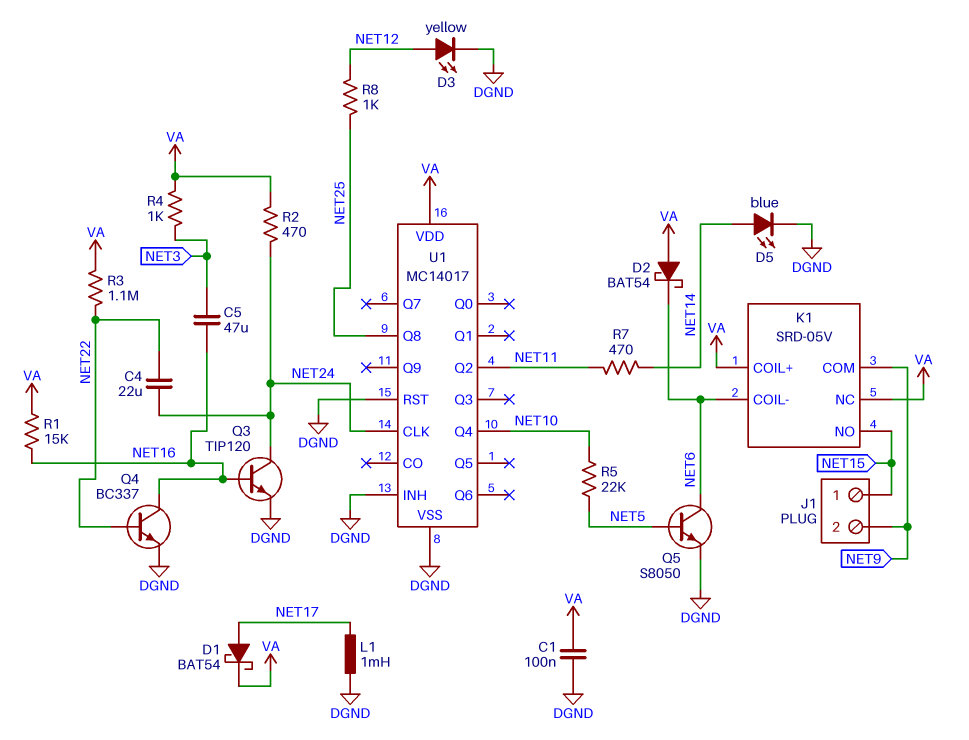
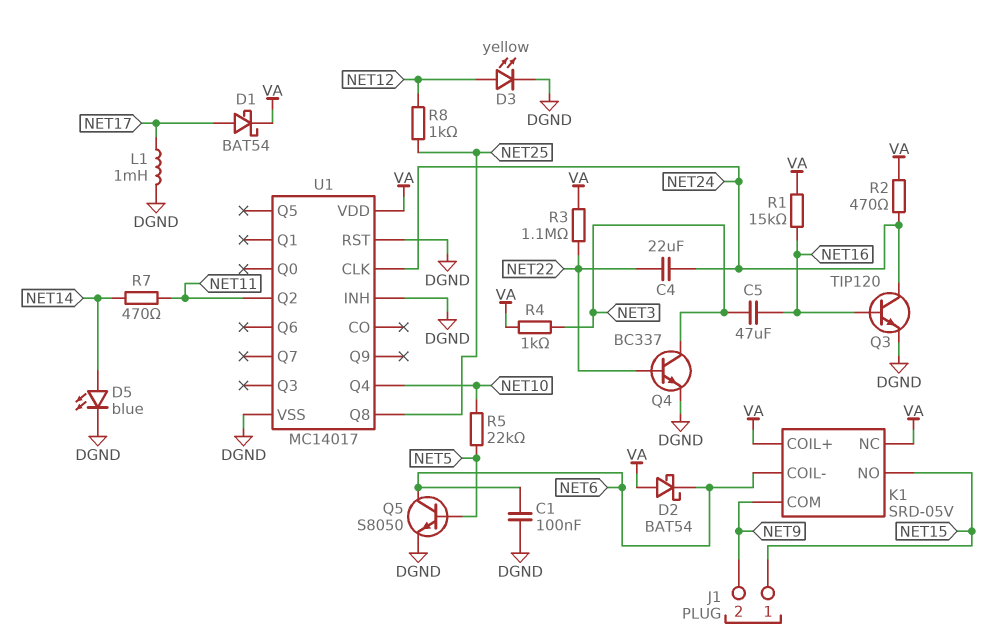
C1: 100nF (DGND, VA) -> 100nF (DGND, NET6)
Q4: NPN BC337 (B NET22, C NET16, E DGND) -> NPN BC337 (B NET22, C NET3, E DGND)

